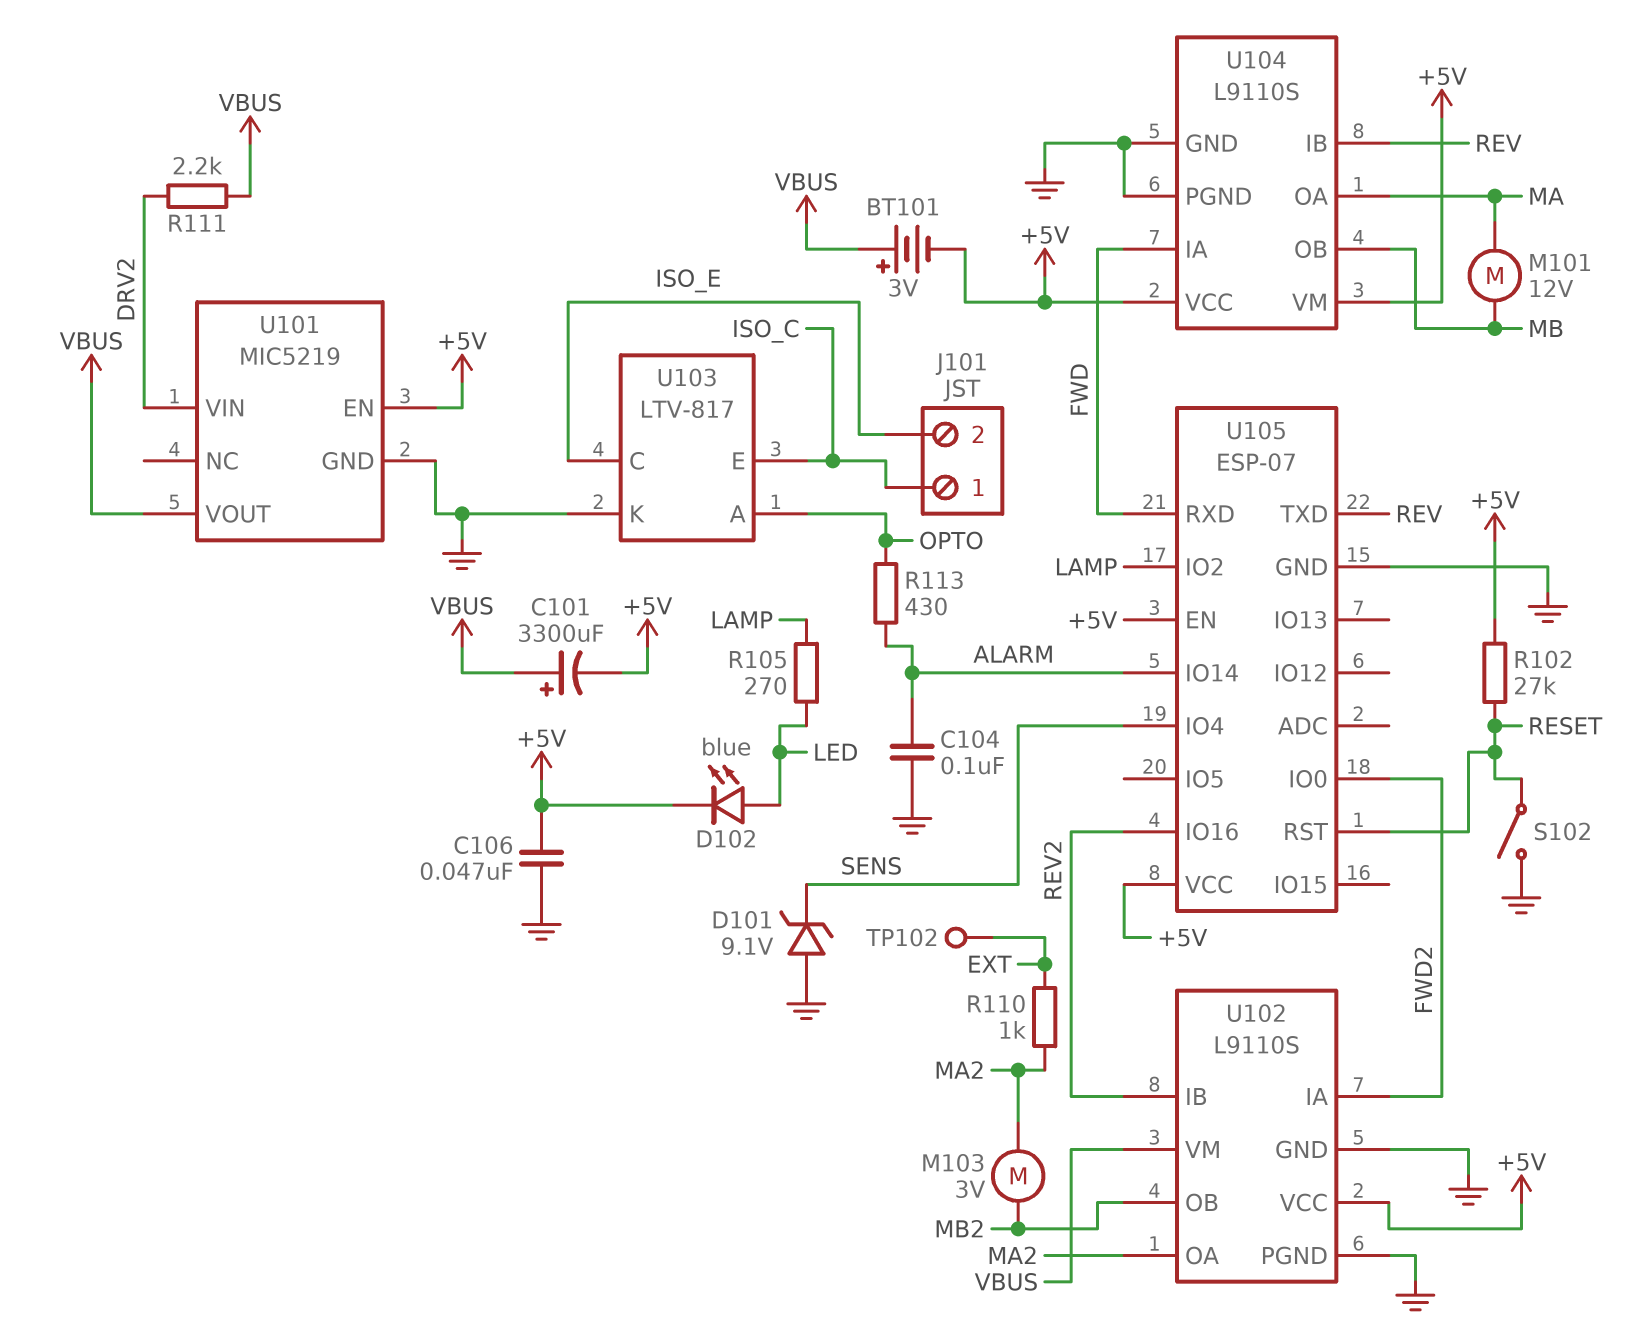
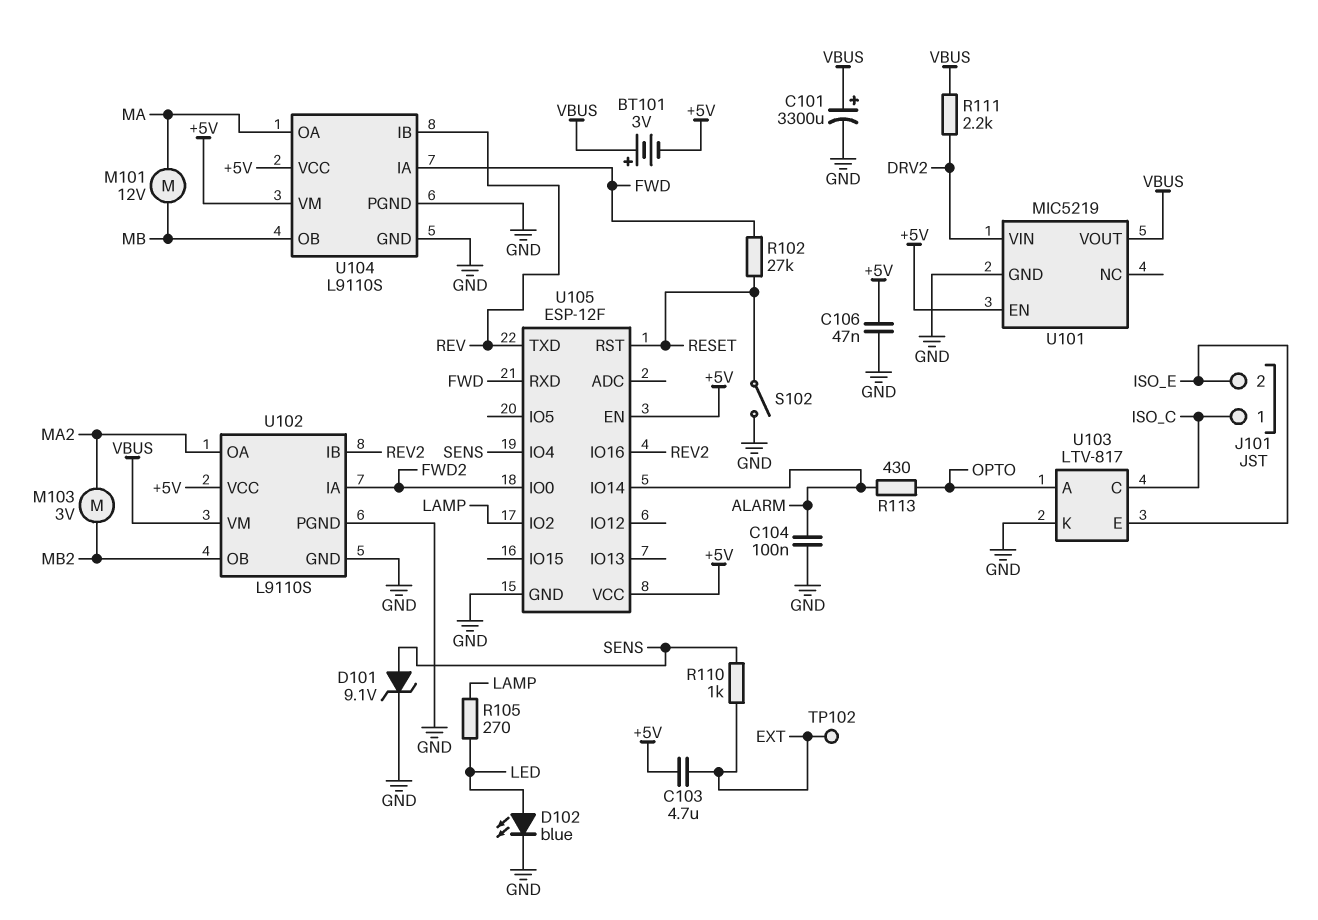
C101: 3300uF (plus VBUS, minus +5V) -> 3300uF (plus VBUS, minus GND)
C103: none -> 4.7uF (+5V, EXT)
D101: zener 9.1V (A GND, K SENS) -> zener 9.1V (A SENS, K GND)
D102: LED blue (A LED, K +5V) -> LED blue (A LED, K GND)
R102: 27k (+5V, RESET) -> 27k (FWD, RESET)
R110: 1k (EXT, MA2) -> 1k (EXT, SENS)
U103 pin C: ISO_E -> ISO_C
U103 pin E: ISO_C -> ISO_E
U105: ESP-07 -> ESP-12F

